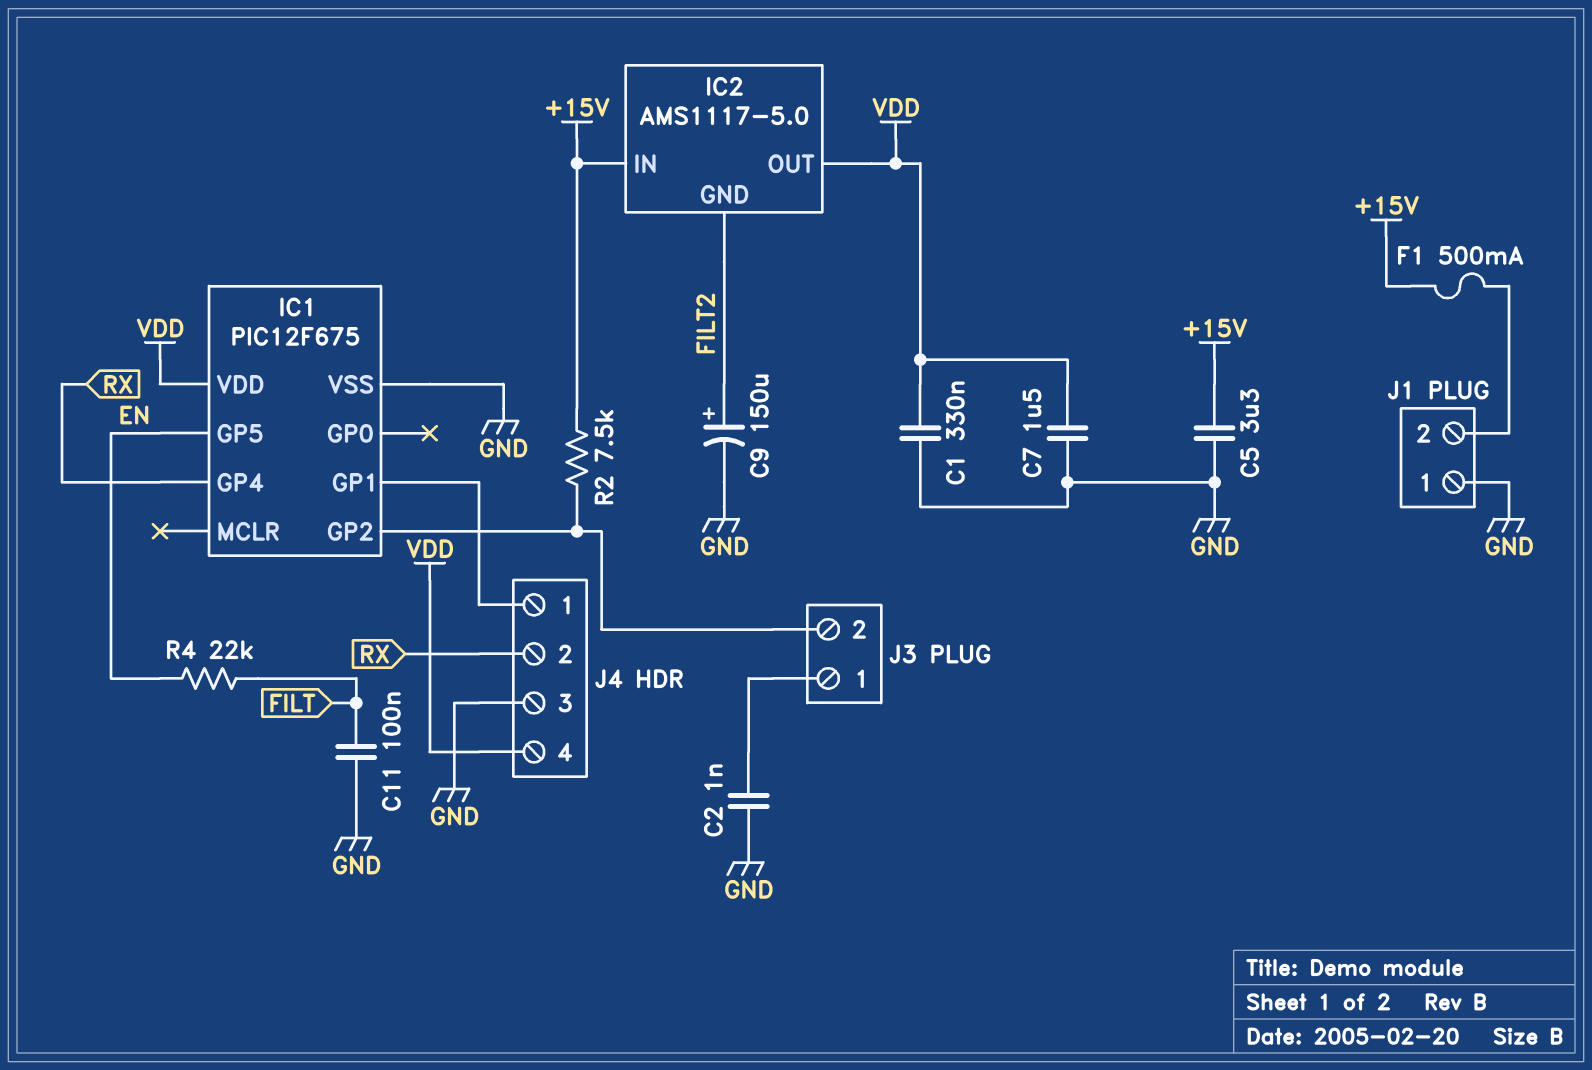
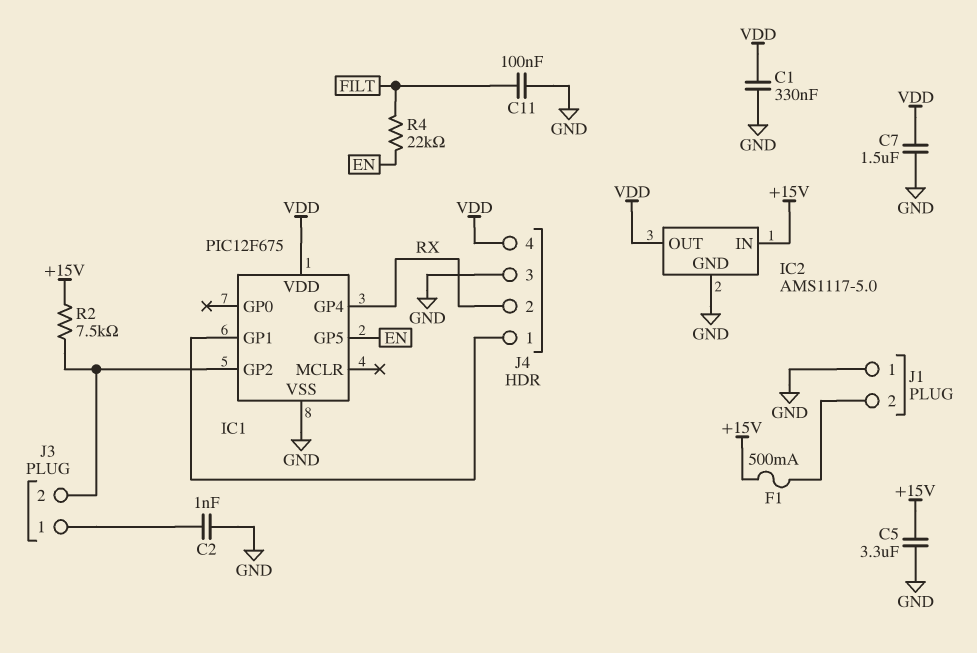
C9: 150uF (plus FILT2, minus GND) -> none
IC2 pin GND: FILT2 -> GND

